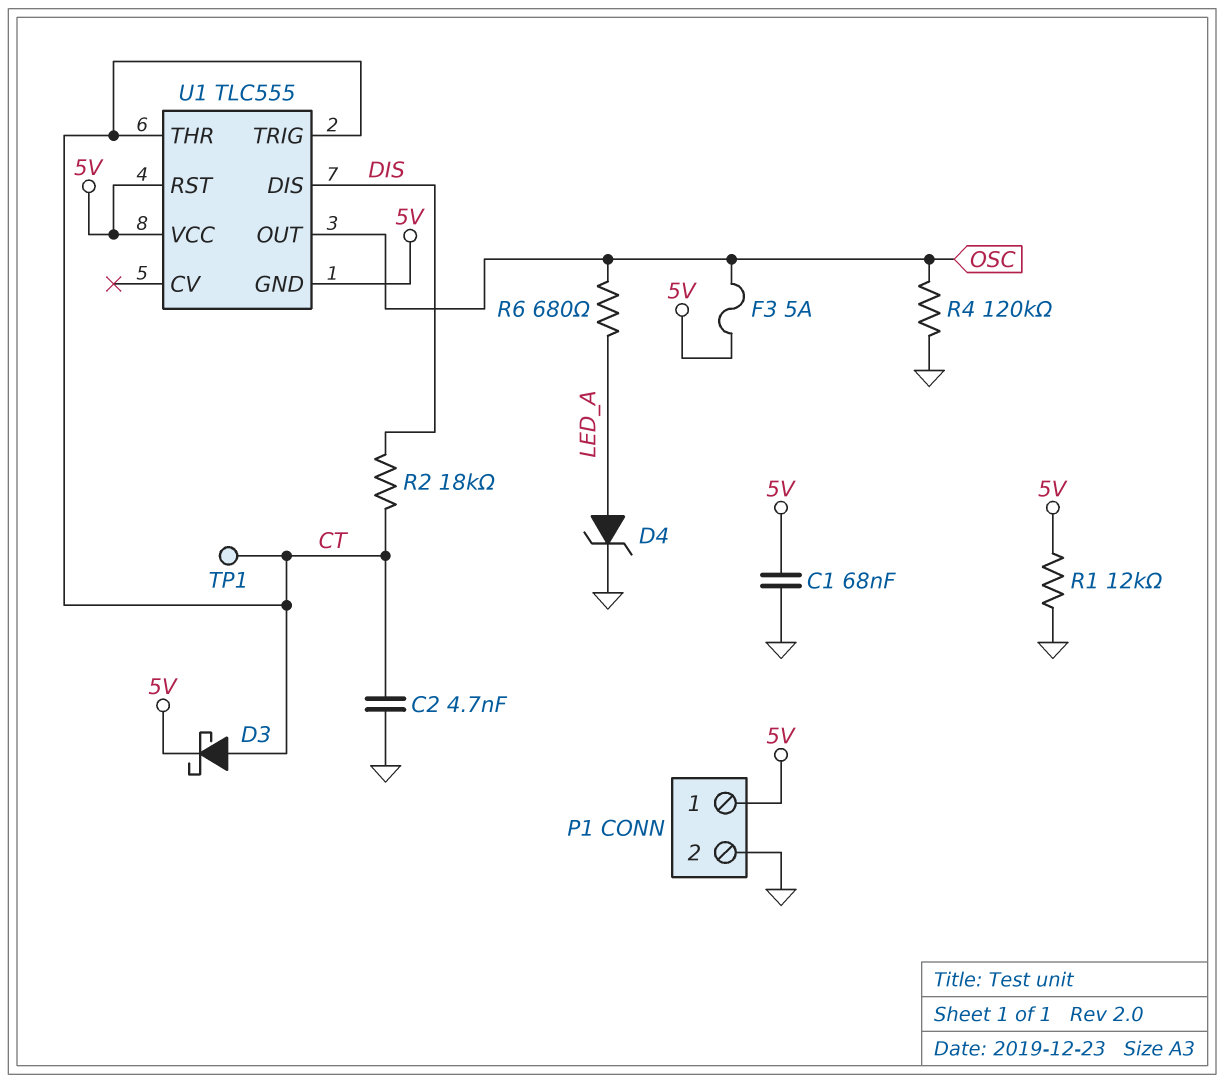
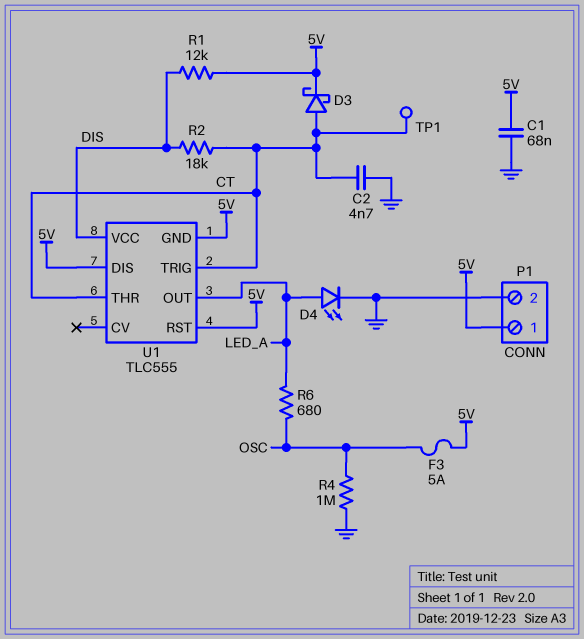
D4: zener (A LED_A, K GND) -> LED (A LED_A, K GND)
R1: 12k (5V, GND) -> 12k (5V, DIS)
R4: 120k (GND, OSC) -> 1M (GND, OSC)
U1 pin DIS: DIS -> 5V
U1 pin OUT: OSC -> LED_A
U1 pin VCC: 5V -> DIS

